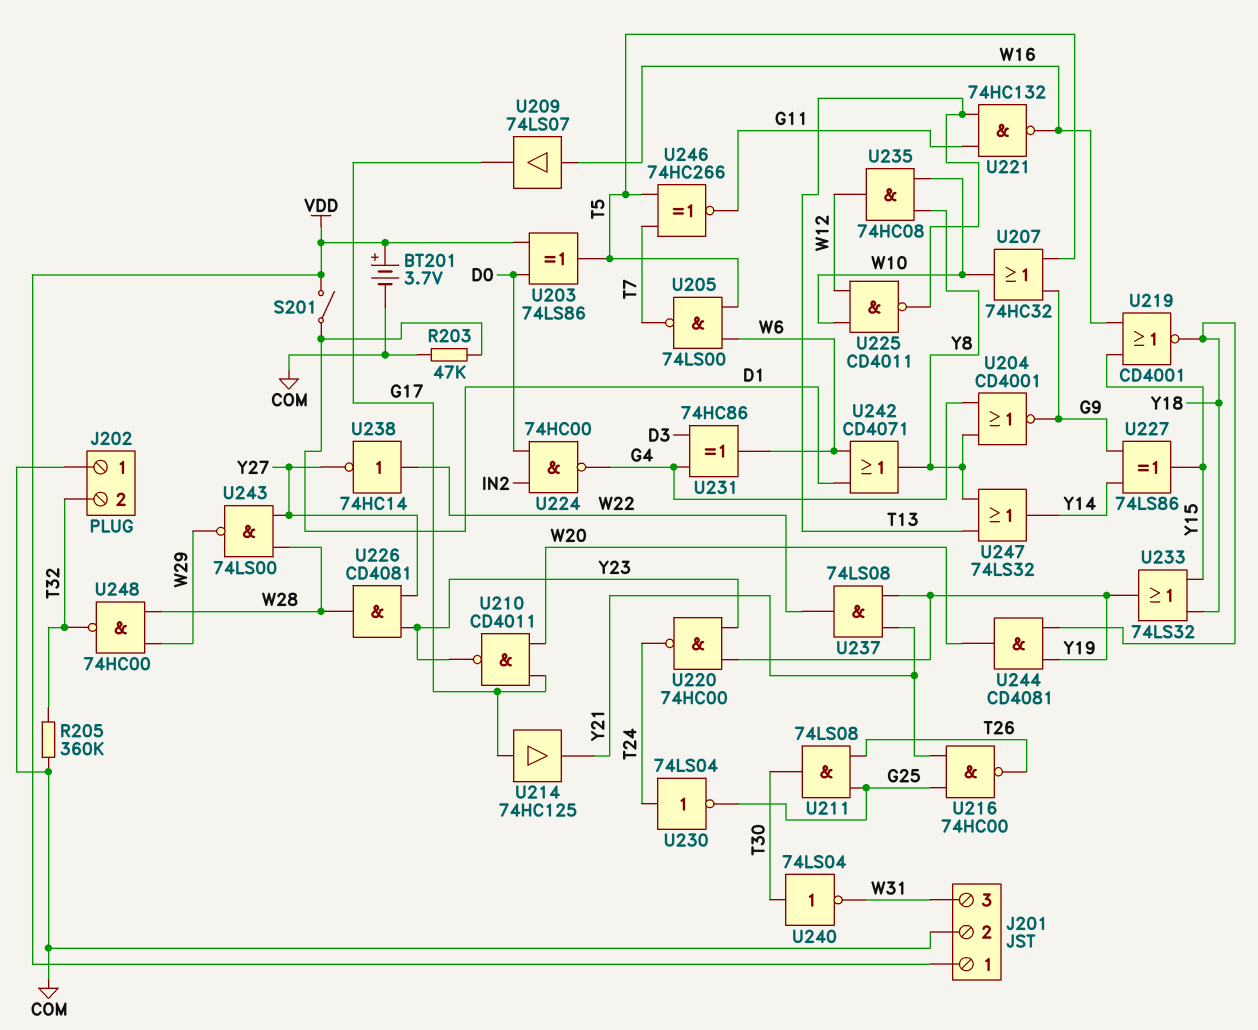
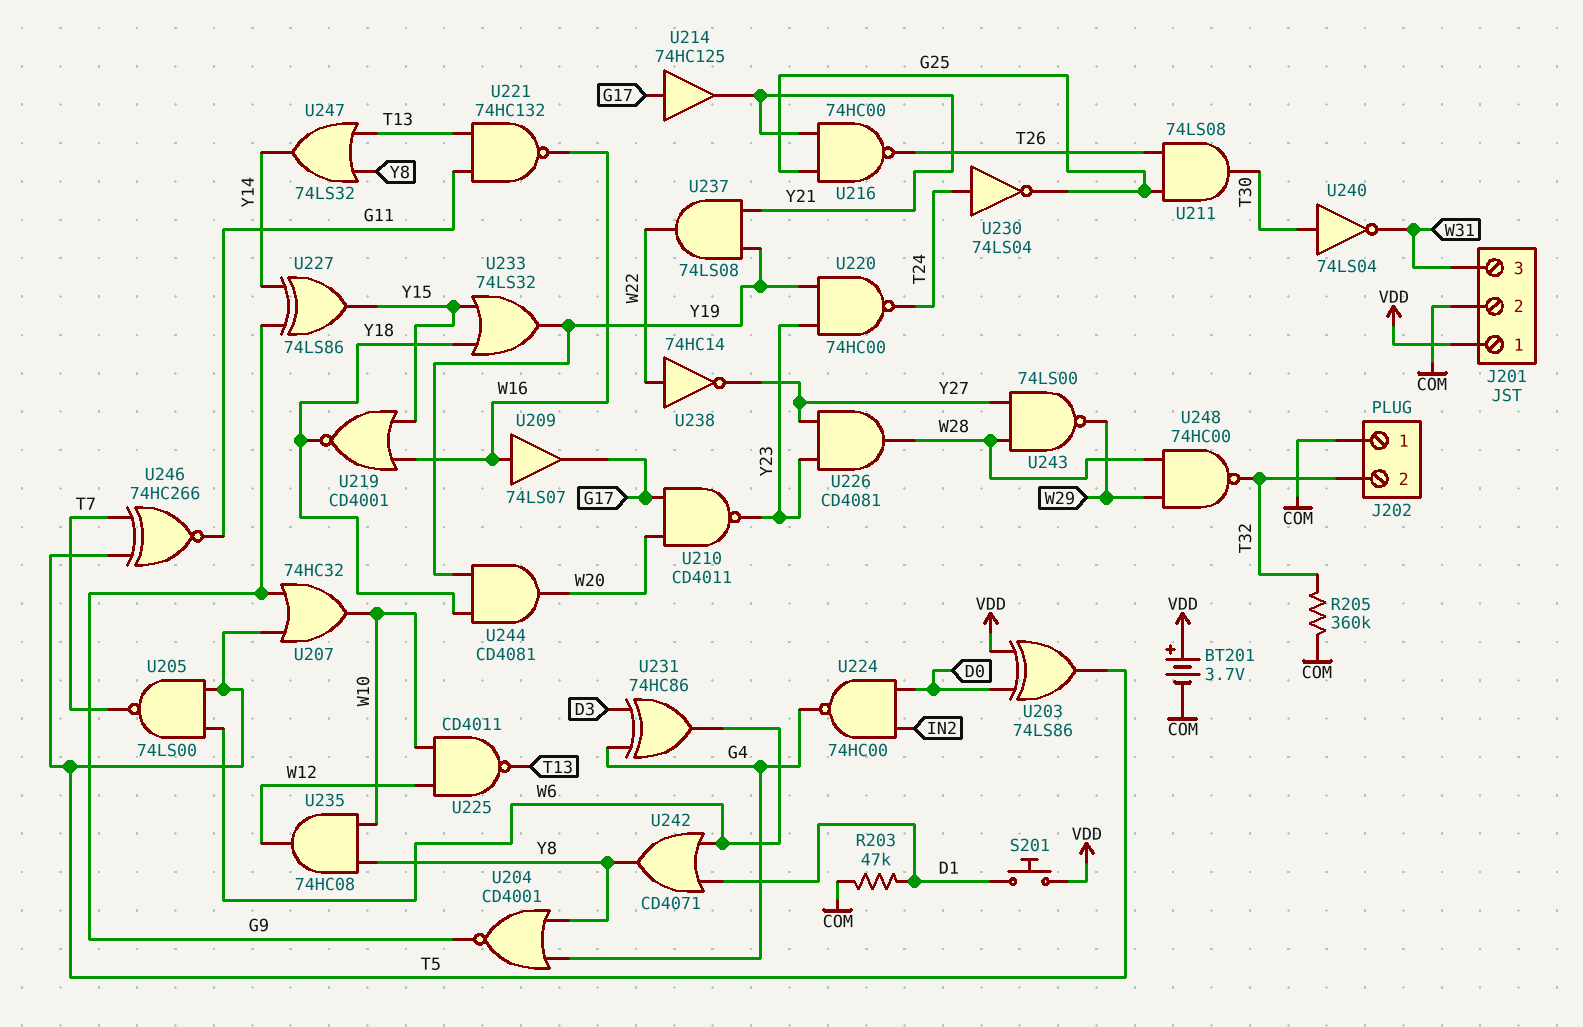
S201: switch (D1, VDD) -> button (D1, VDD)

